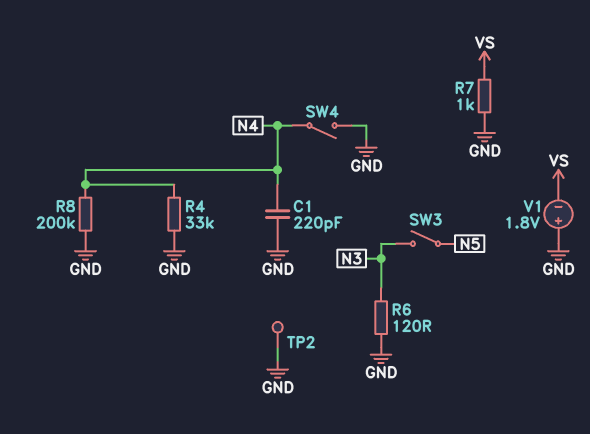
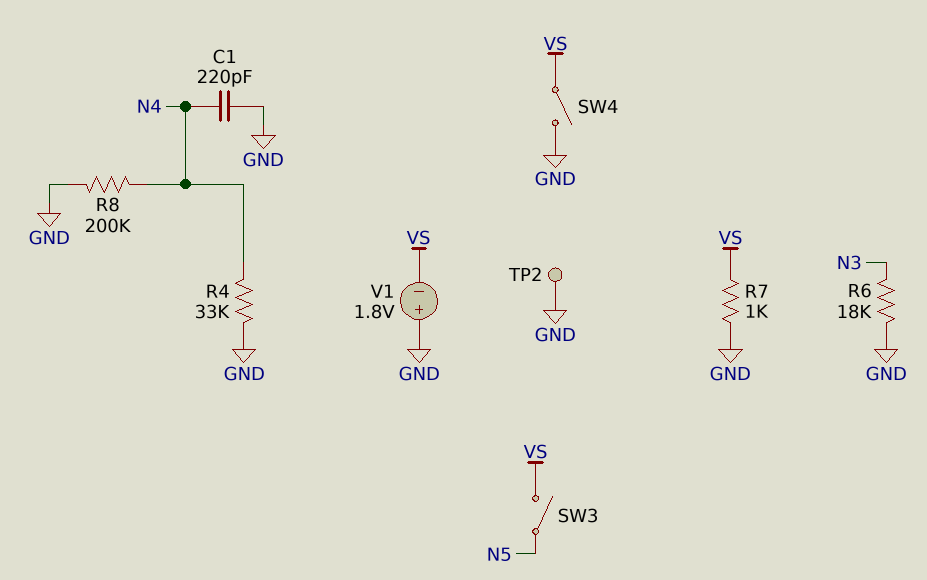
R6: 120 (GND, N3) -> 18k (GND, N3)
SW3: switch (N3, N5) -> switch (N5, VS)
SW4: switch (GND, N4) -> switch (GND, VS)

